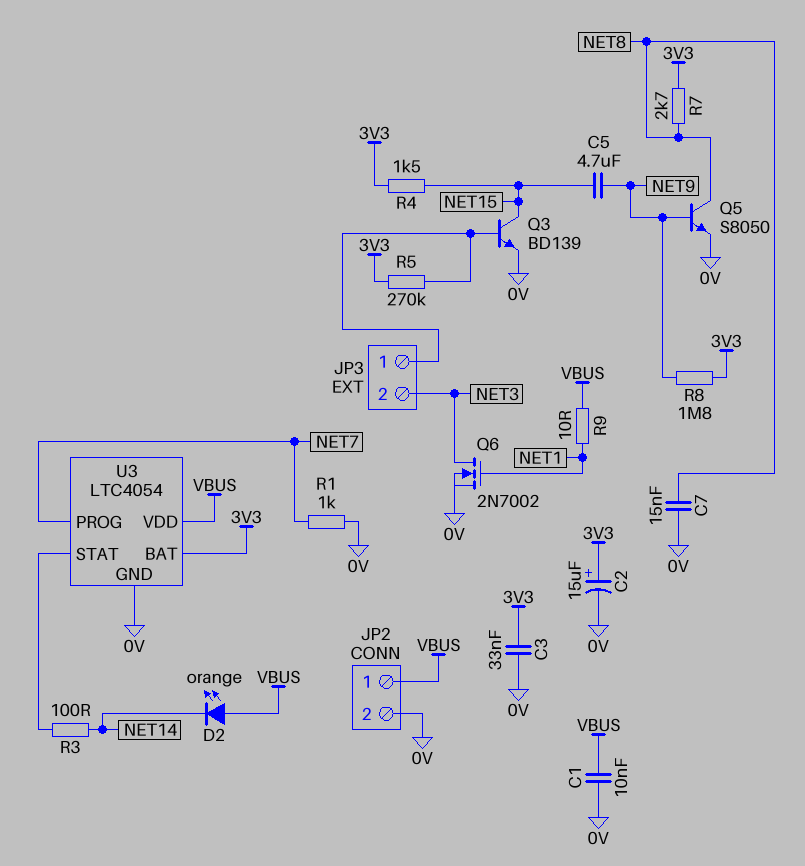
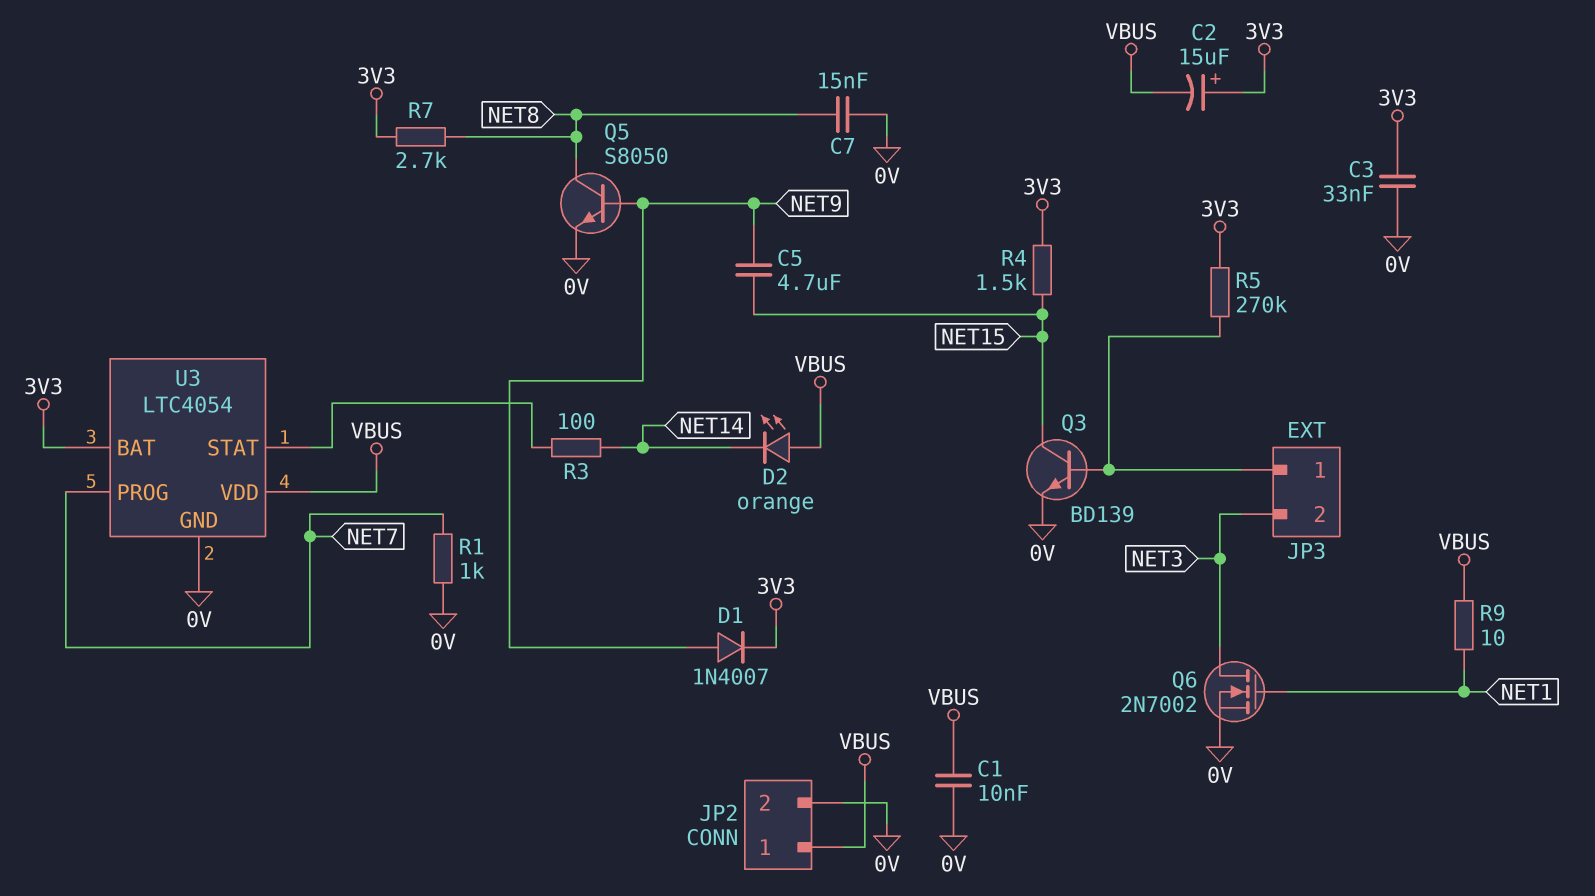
C2: 15uF (plus 3V3, minus 0V) -> 15uF (plus 3V3, minus VBUS)
D1: none -> diode 1N4007 (A NET9, K 3V3)
R8: 1.8M (3V3, NET9) -> none

